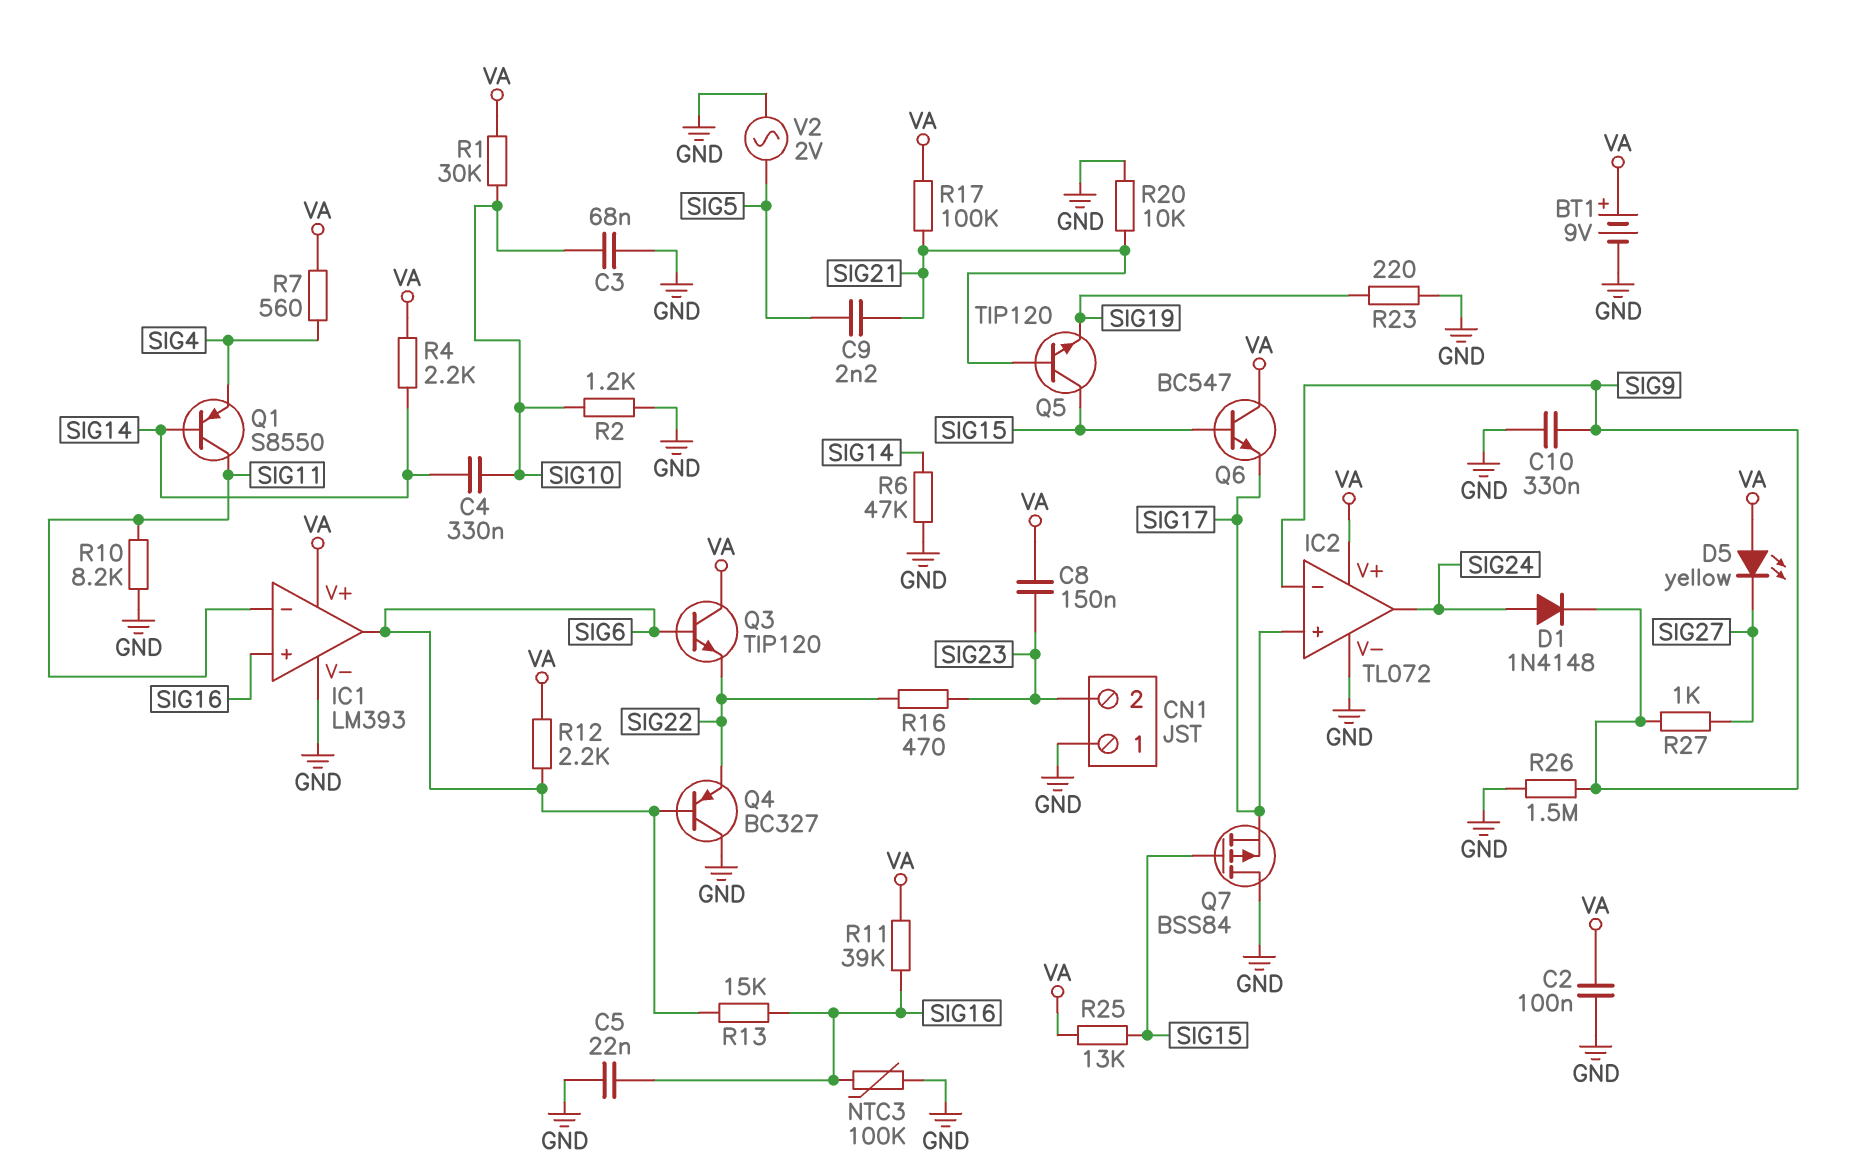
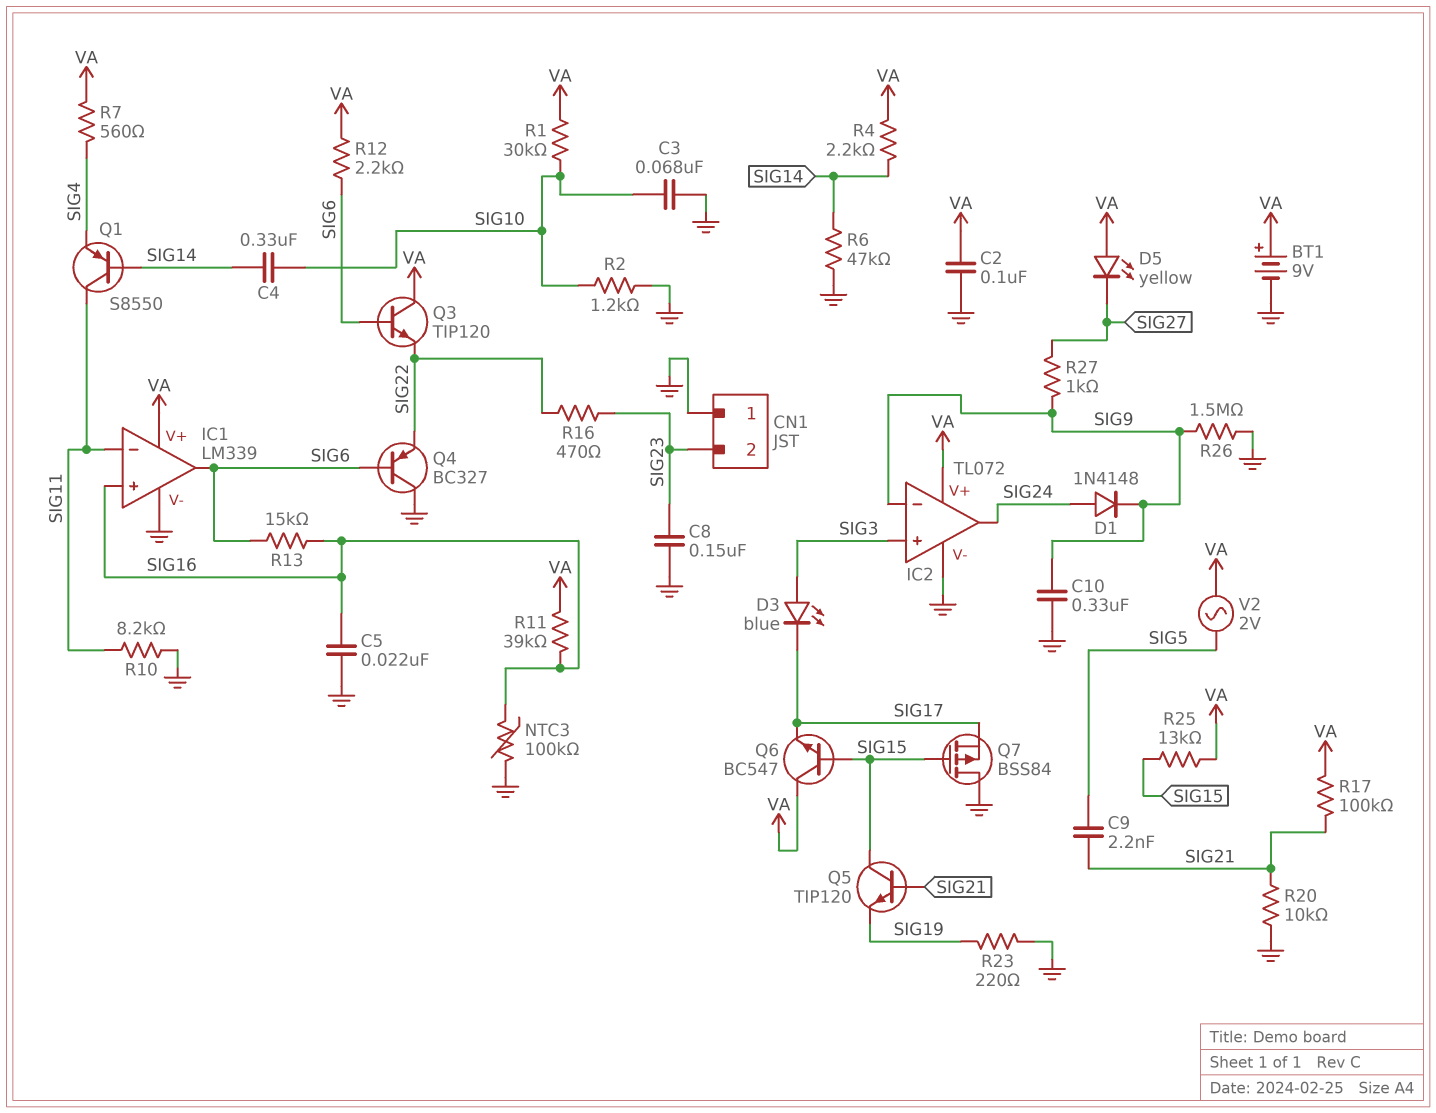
C8: 150nF (SIG23, VA) -> 150nF (GND, SIG23)
D3: none -> LED blue (A SIG3, K SIG17)
IC1: LM393 -> LM339
IC2 pin in+: SIG17 -> SIG3
V2: AC 2V (GND, SIG5) -> AC 2V (SIG5, VA)

